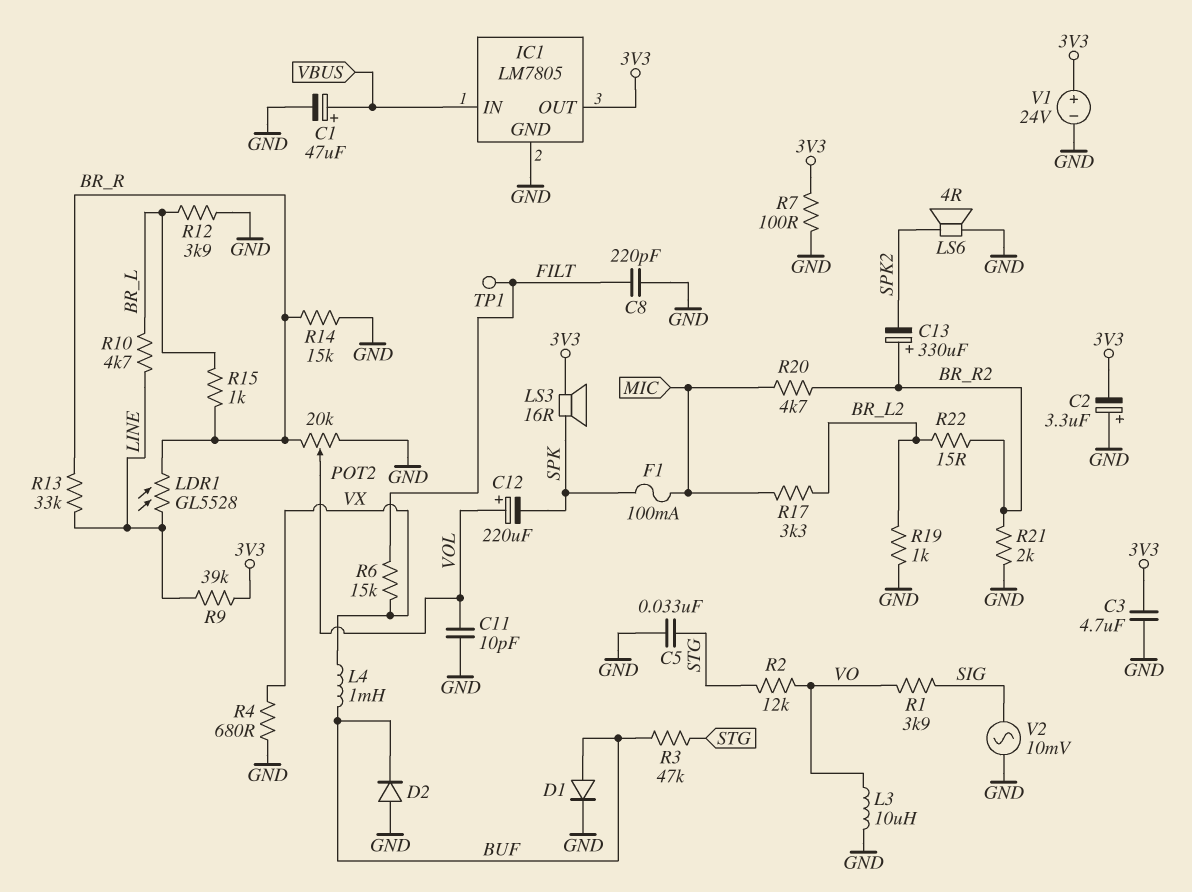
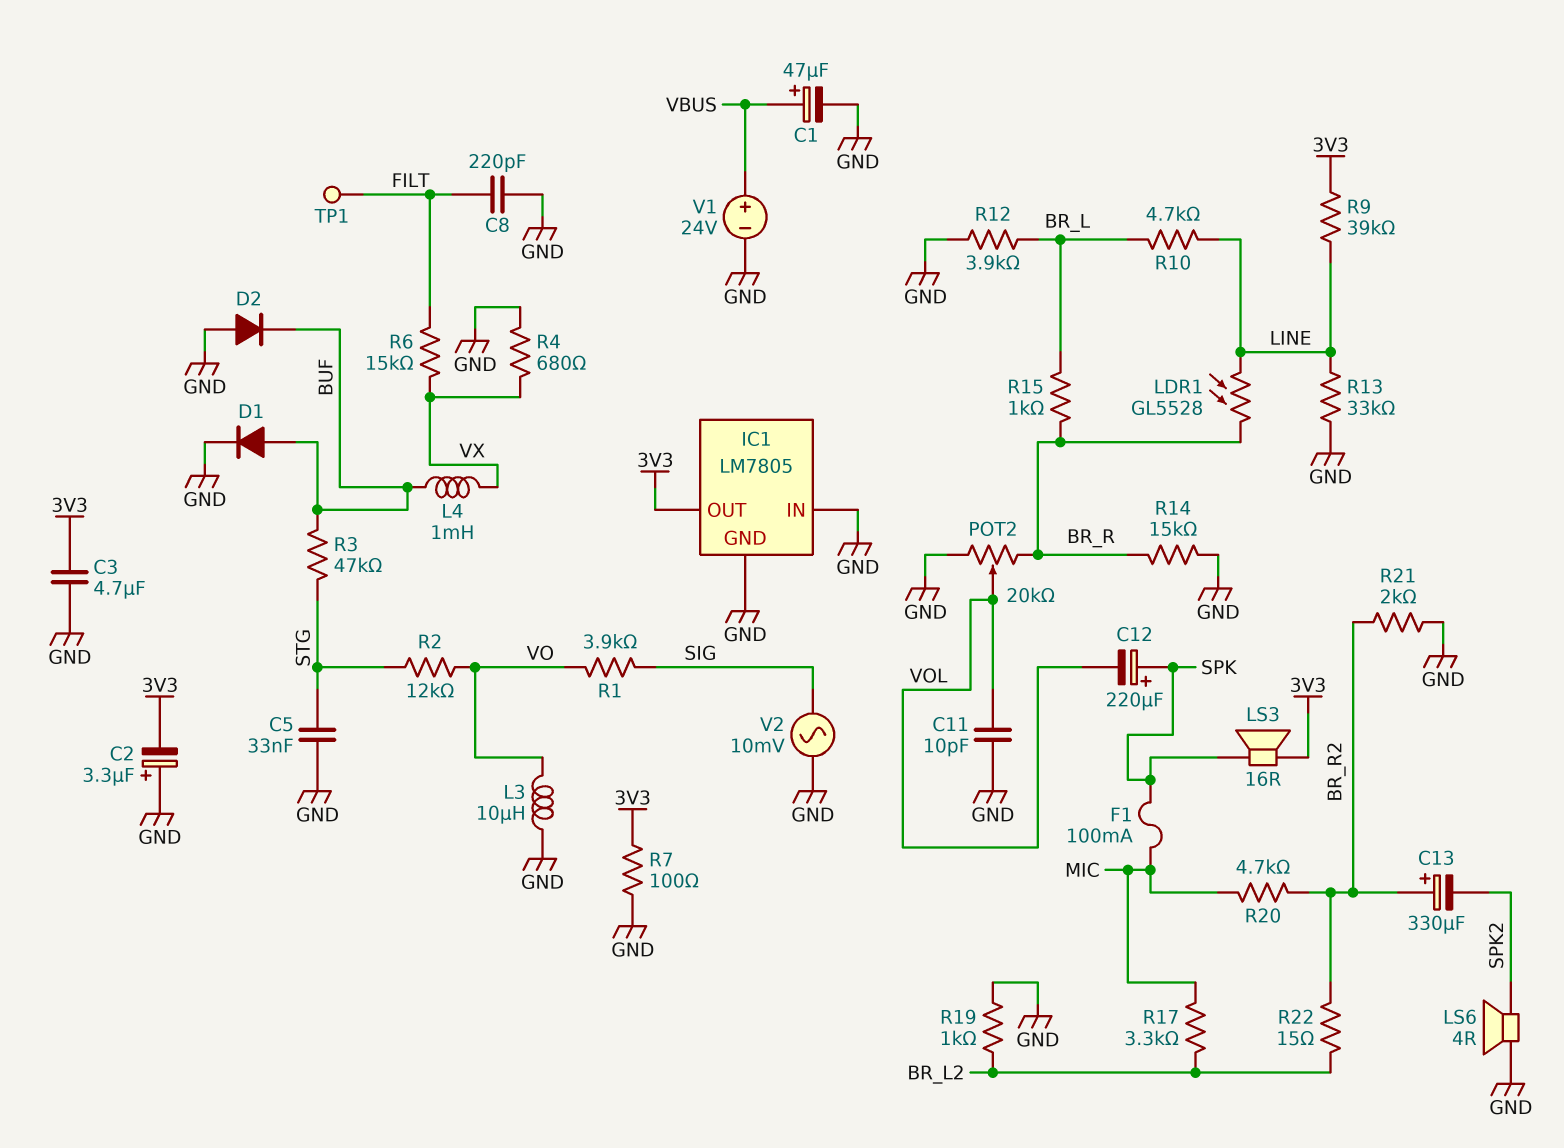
C12: 220uF (plus VOL, minus SPK) -> 220uF (plus SPK, minus VOL)
IC1 pin IN: VBUS -> GND
R13: 33k (BR_R, LINE) -> 33k (GND, LINE)
V1: 24V (plus 3V3, minus GND) -> 24V (plus VBUS, minus GND)

